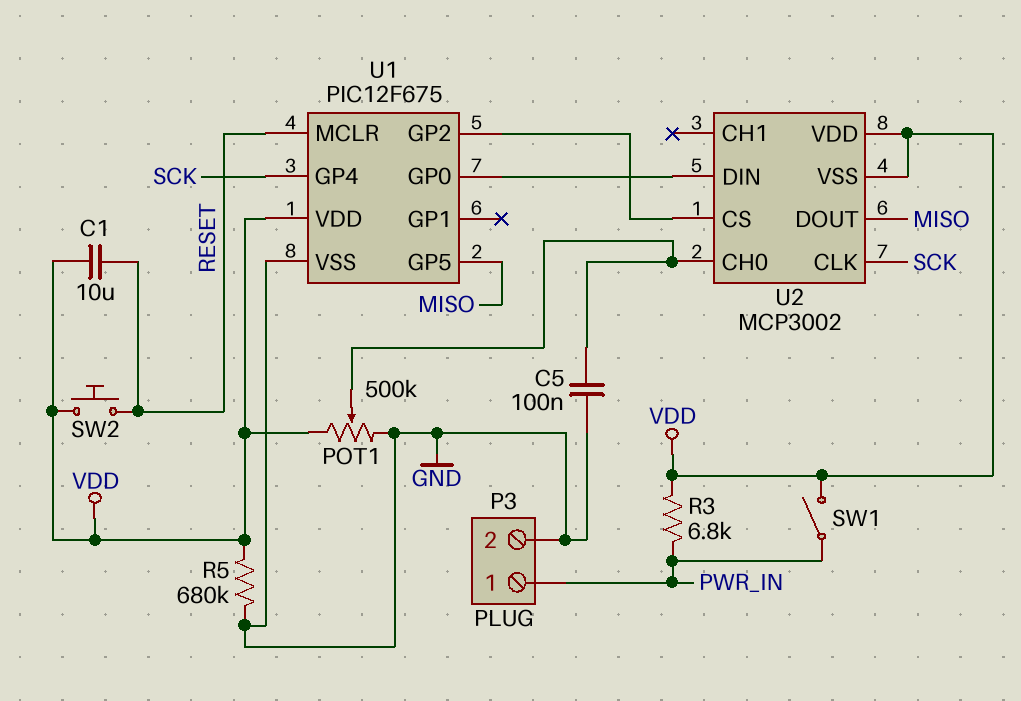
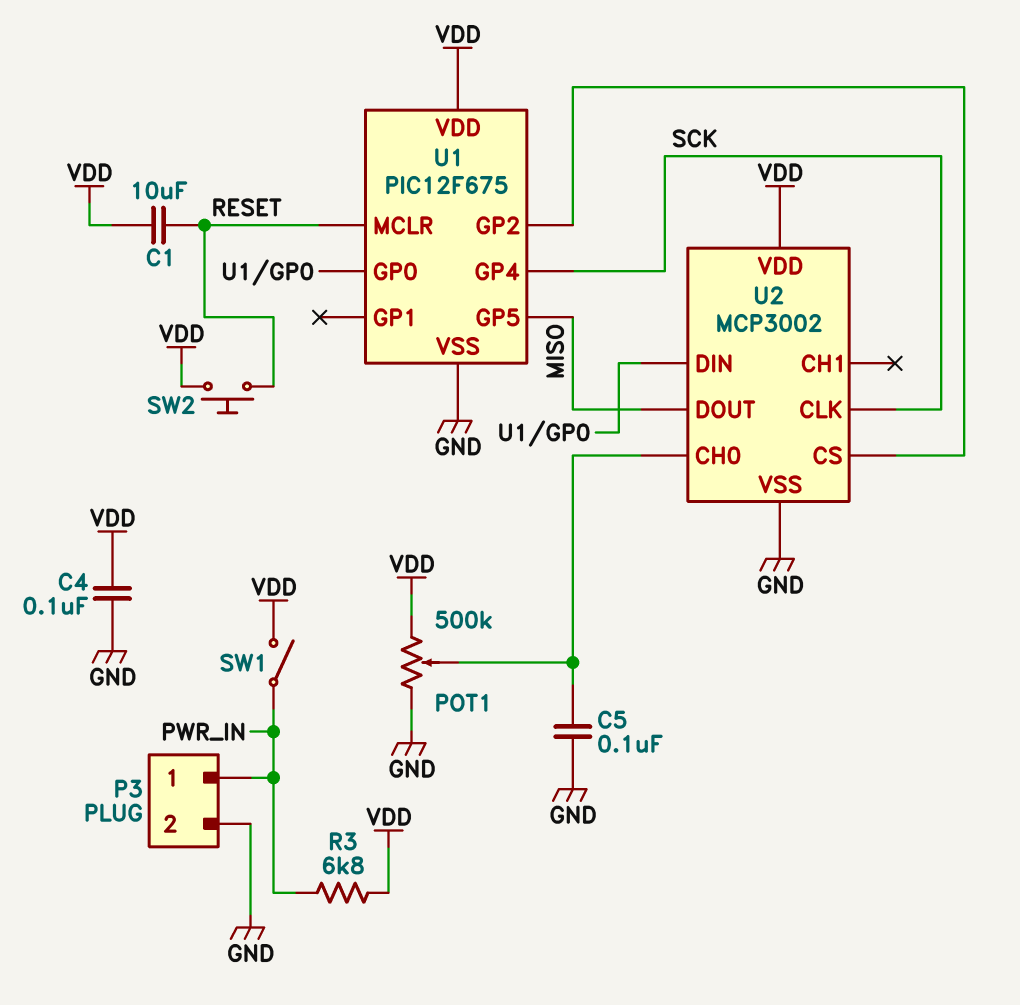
C4: none -> 100nF (GND, VDD)
R5: 680k (GND, VDD) -> none
U2 pin VSS: VDD -> GND

